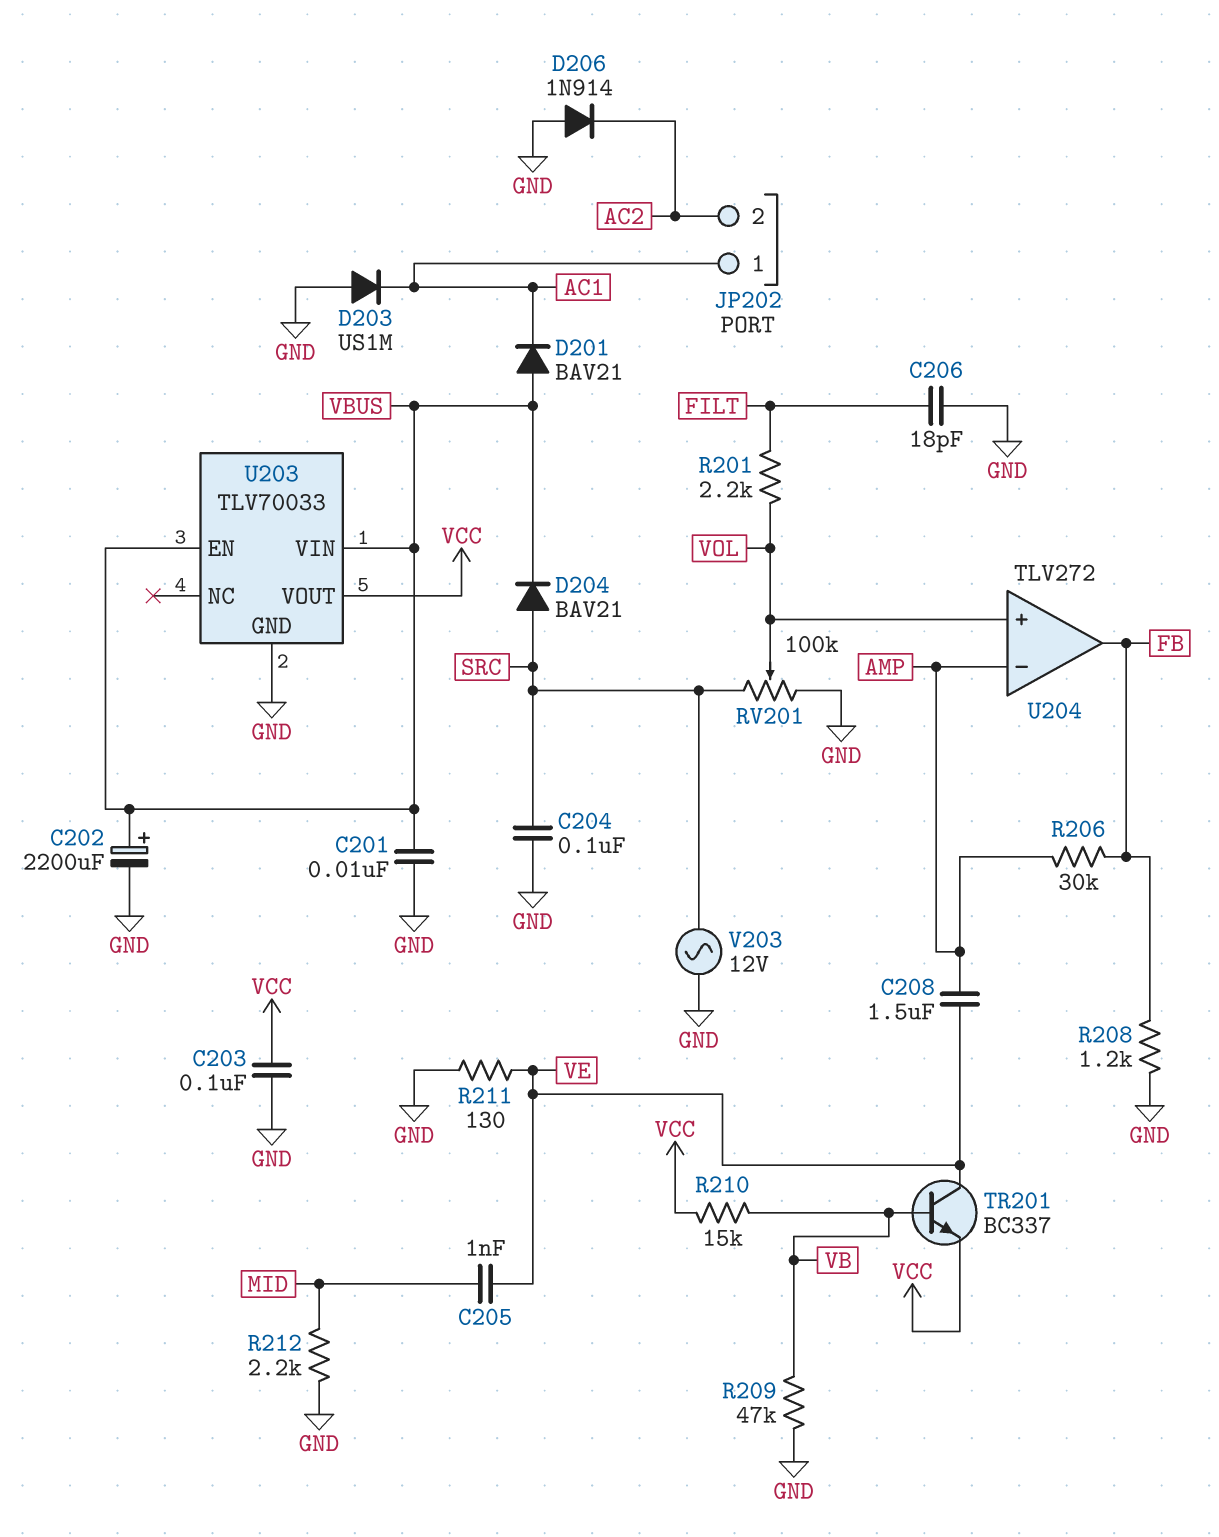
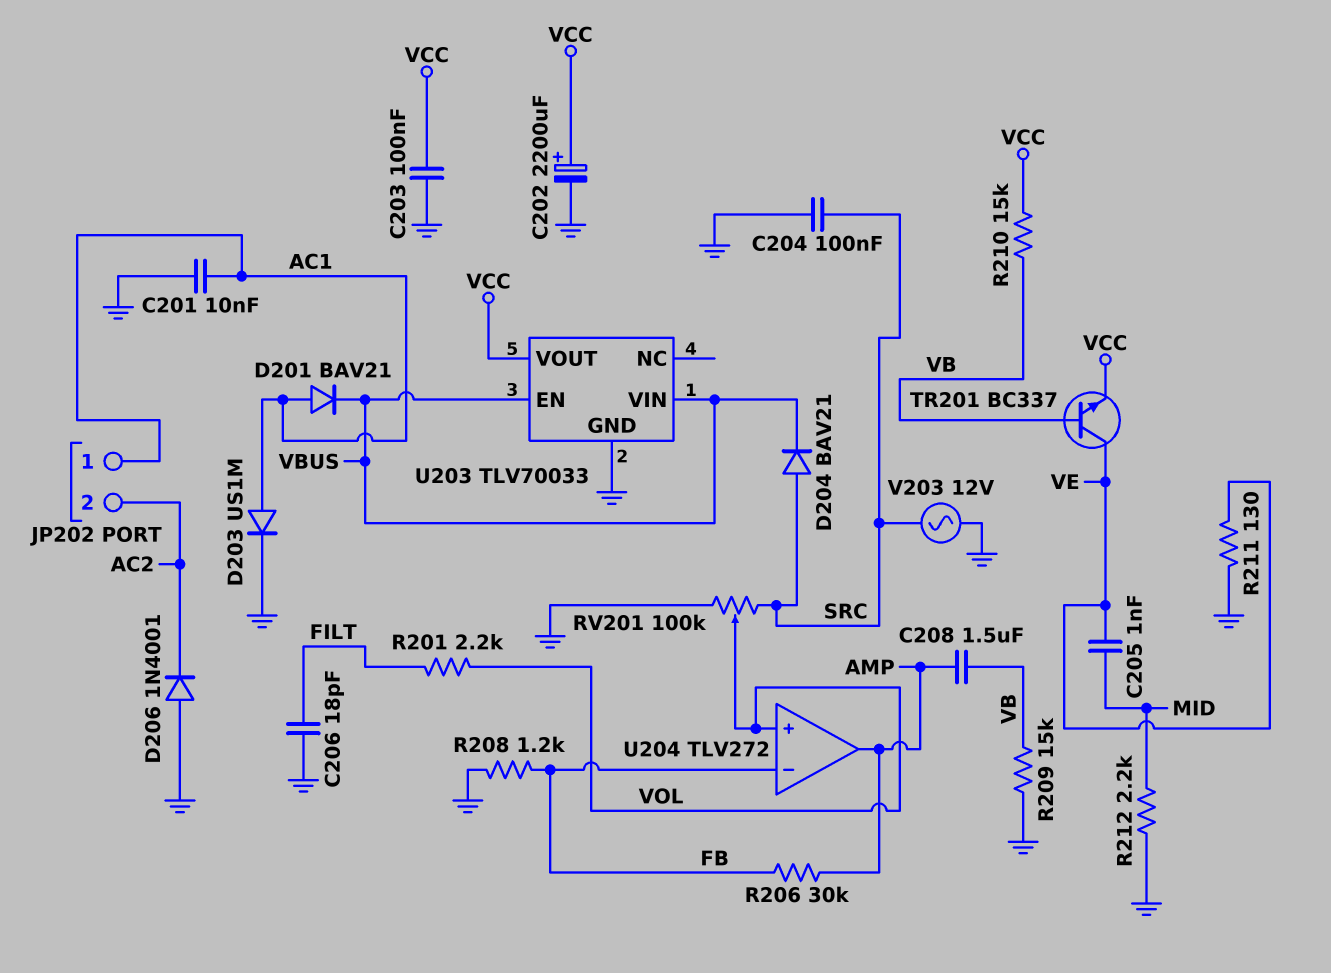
C201: 10nF (GND, VBUS) -> 10nF (AC1, GND)
C202: 2200uF (plus VBUS, minus GND) -> 2200uF (plus VCC, minus GND)
C208: 1.5uF (AMP, VE) -> 1.5uF (AMP, VB)
D201: diode BAV21 (A VBUS, K AC1) -> diode BAV21 (A AC1, K VBUS)
D203: diode US1M (A GND, K AC1) -> diode US1M (A AC1, K GND)
D206: diode 1N914 (A GND, K AC2) -> diode 1N4001 (A GND, K AC2)
R209: 47k (GND, VB) -> 15k (GND, VB)
U204 pin in-: AMP -> FB
U204 pin out: FB -> AMP

